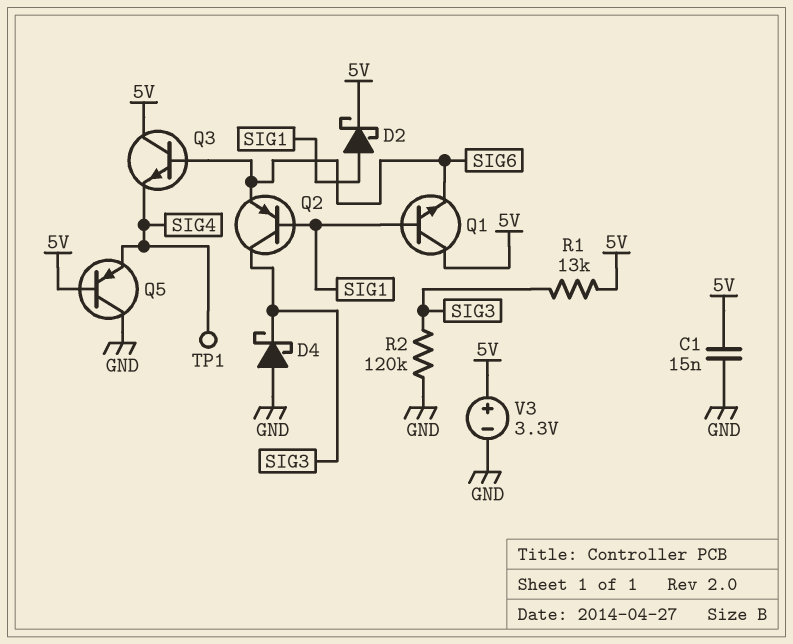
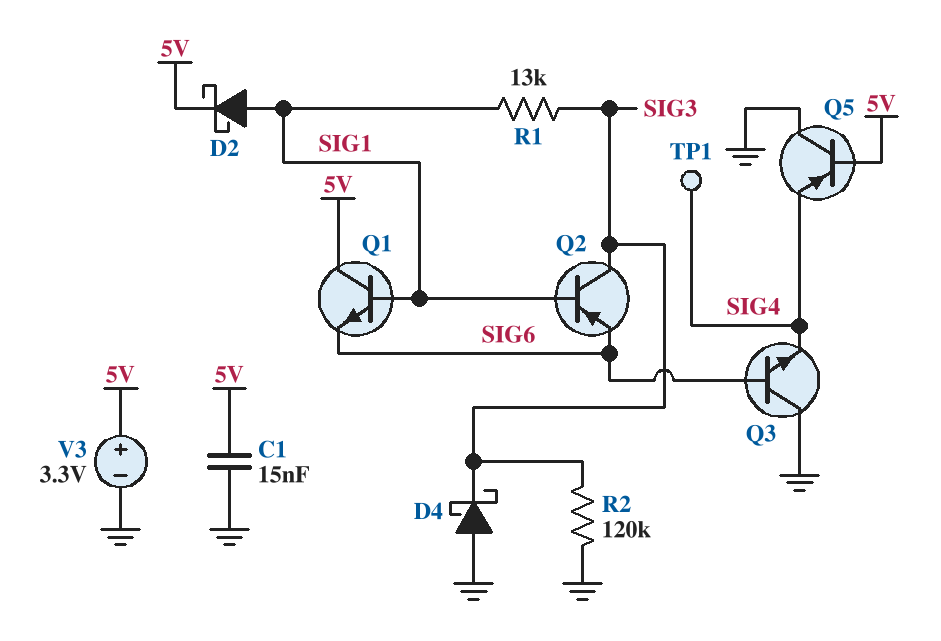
Q3: NPN (B SIG6, C 5V, E SIG4) -> NPN (B SIG6, C GND, E SIG4)
R1: 13k (5V, SIG3) -> 13k (SIG1, SIG3)

